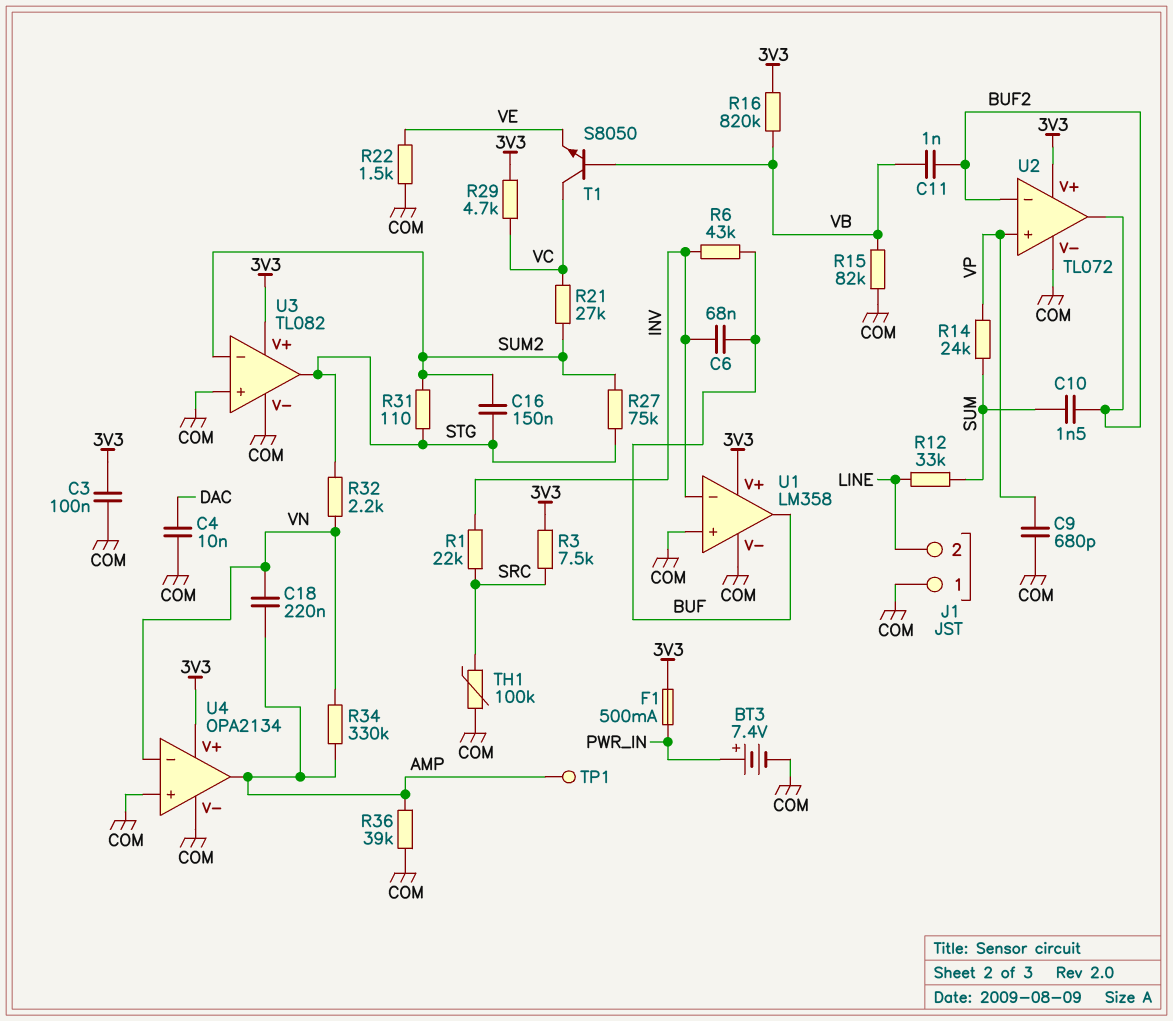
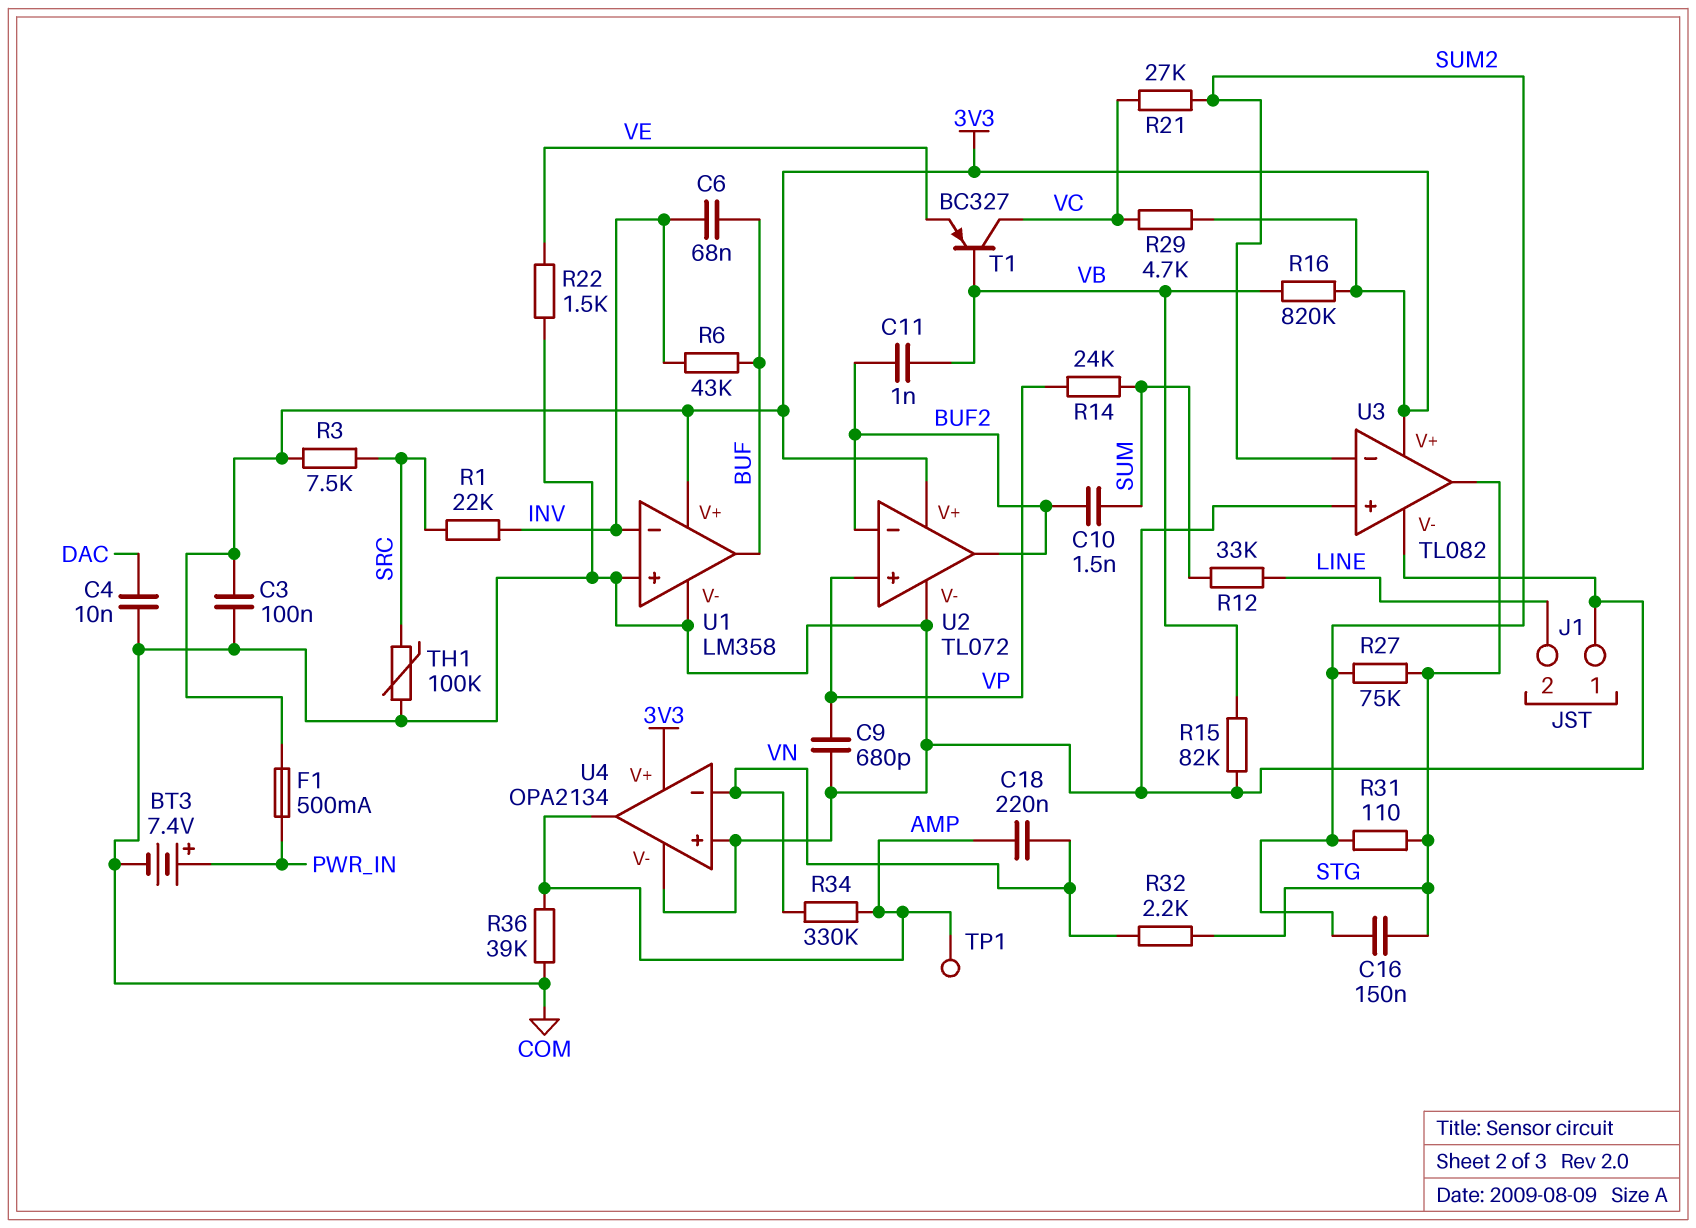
T1: NPN S8050 (B VB, C VC, E VE) -> PNP BC327 (B VB, C VC, E VE)

